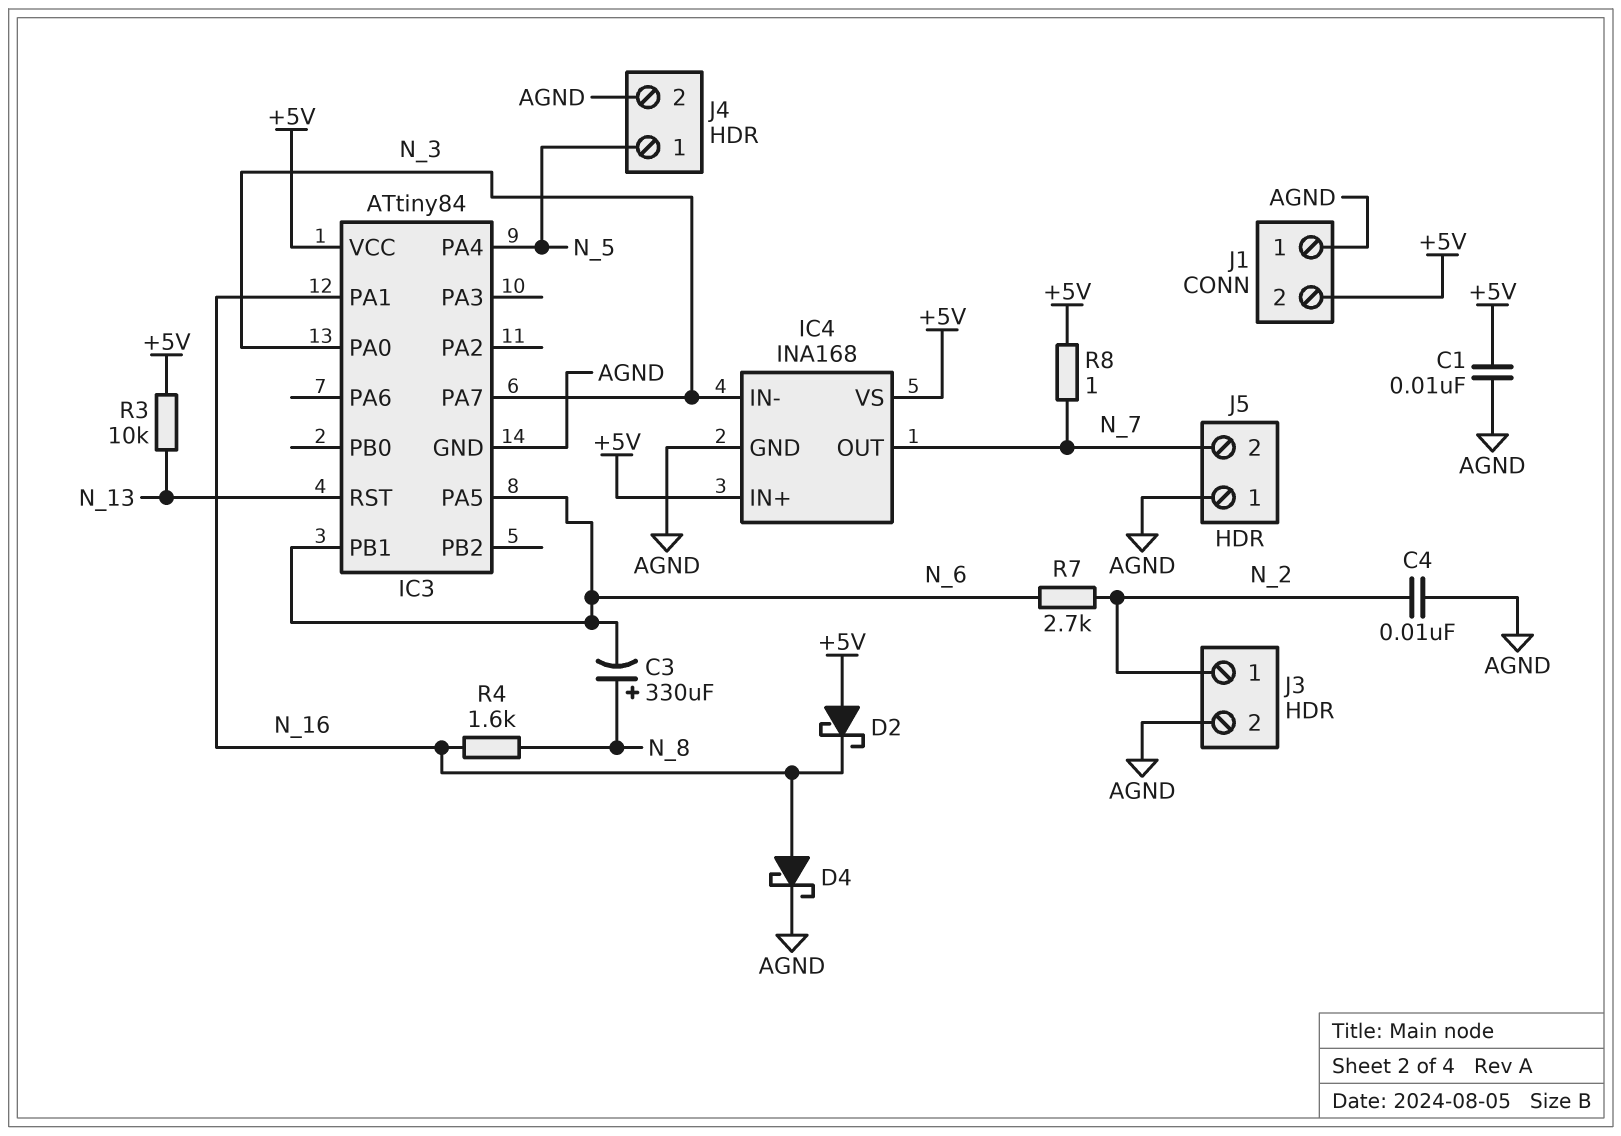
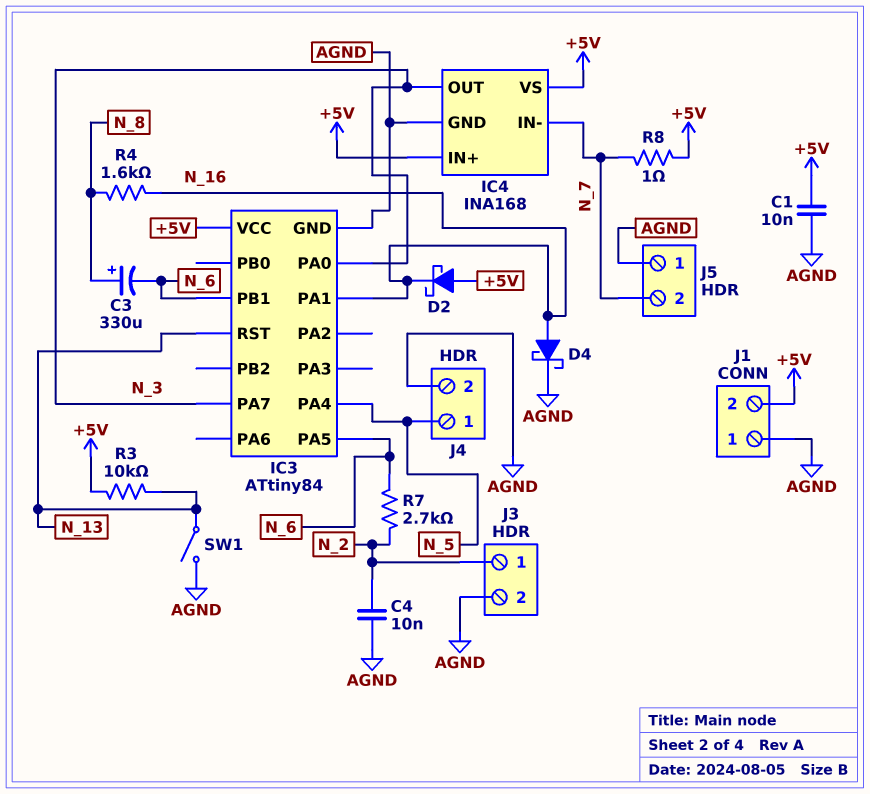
IC4 pin IN-: N_3 -> N_7
IC4 pin OUT: N_7 -> N_3
SW1: none -> switch (AGND, N_13)

